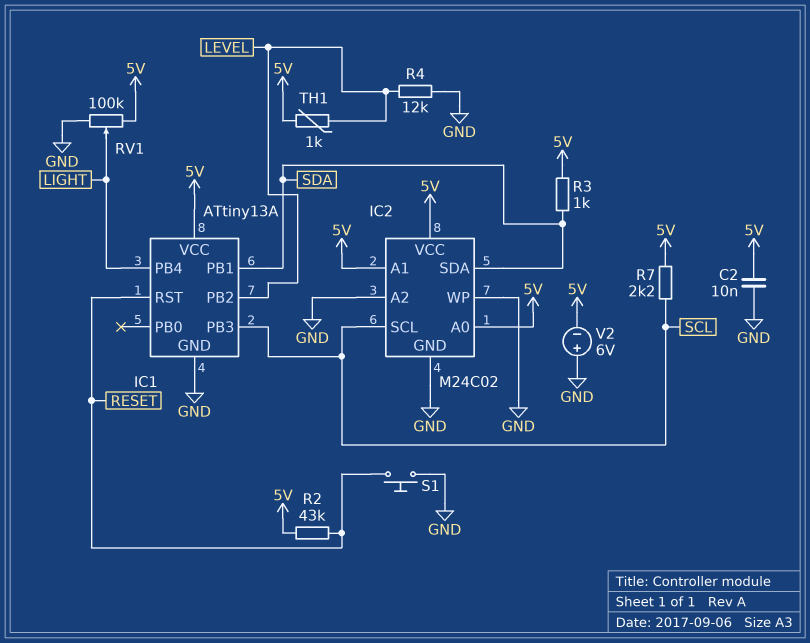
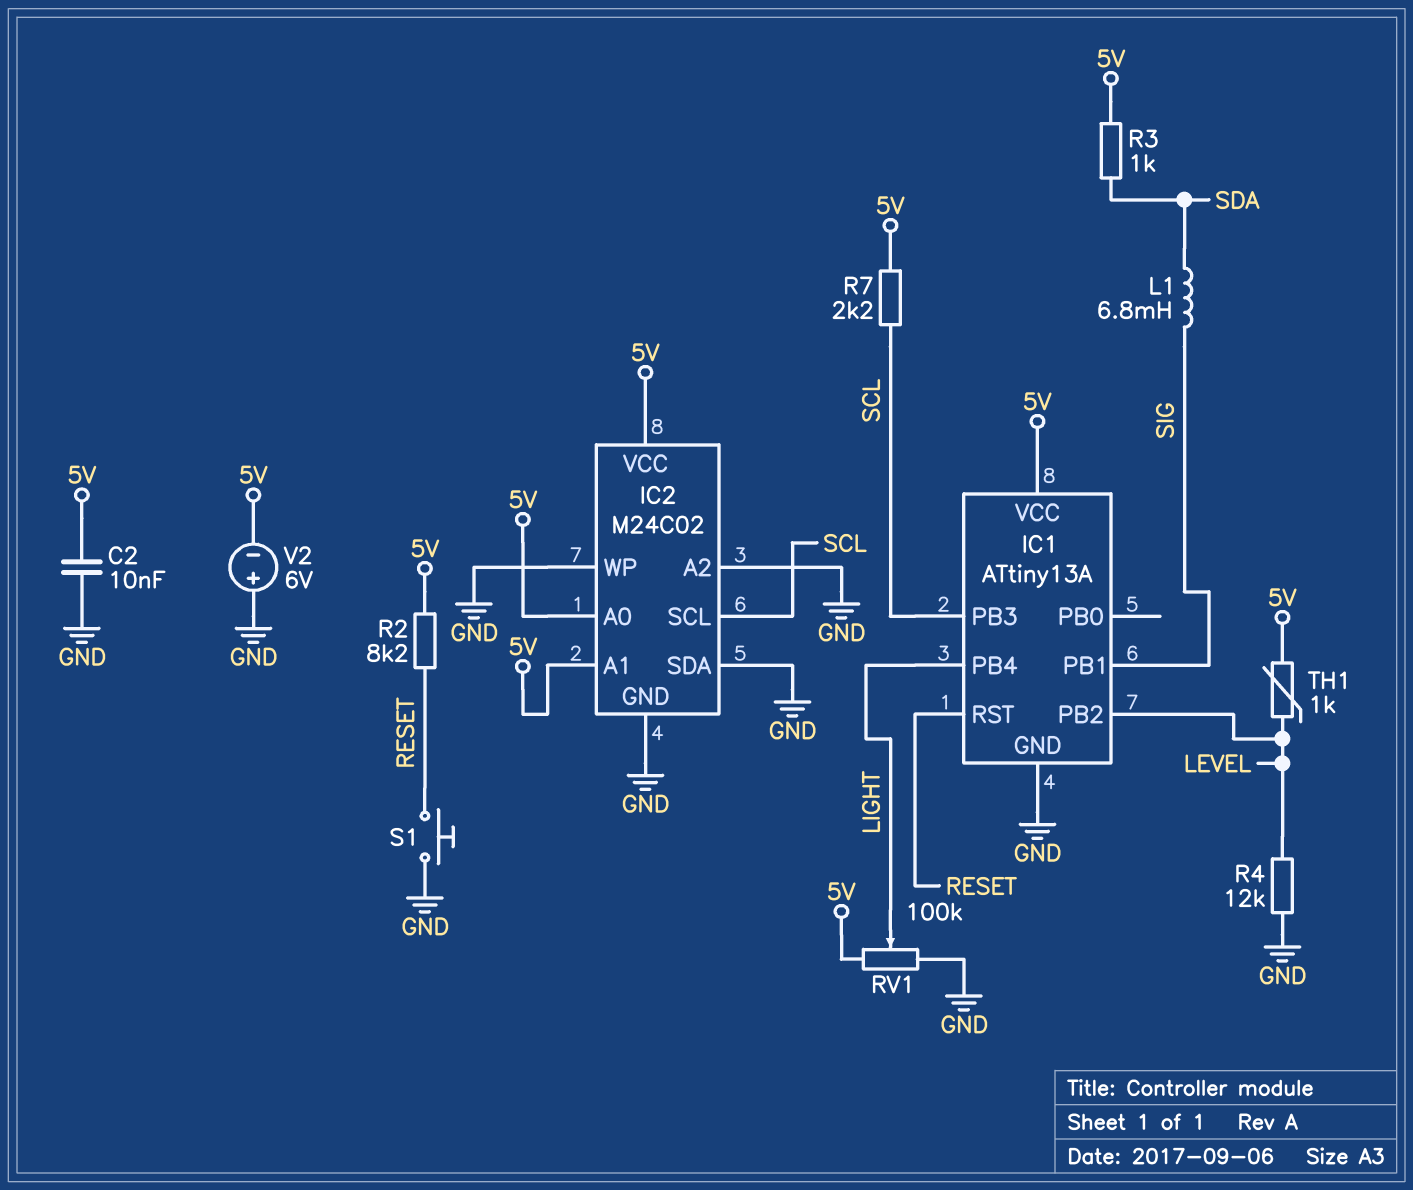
IC1 pin PB1: SDA -> SIG
IC2 pin SDA: SDA -> GND
L1: none -> 6.8mH (SDA, SIG)
R2: 43k (5V, RESET) -> 8.2k (5V, RESET)

